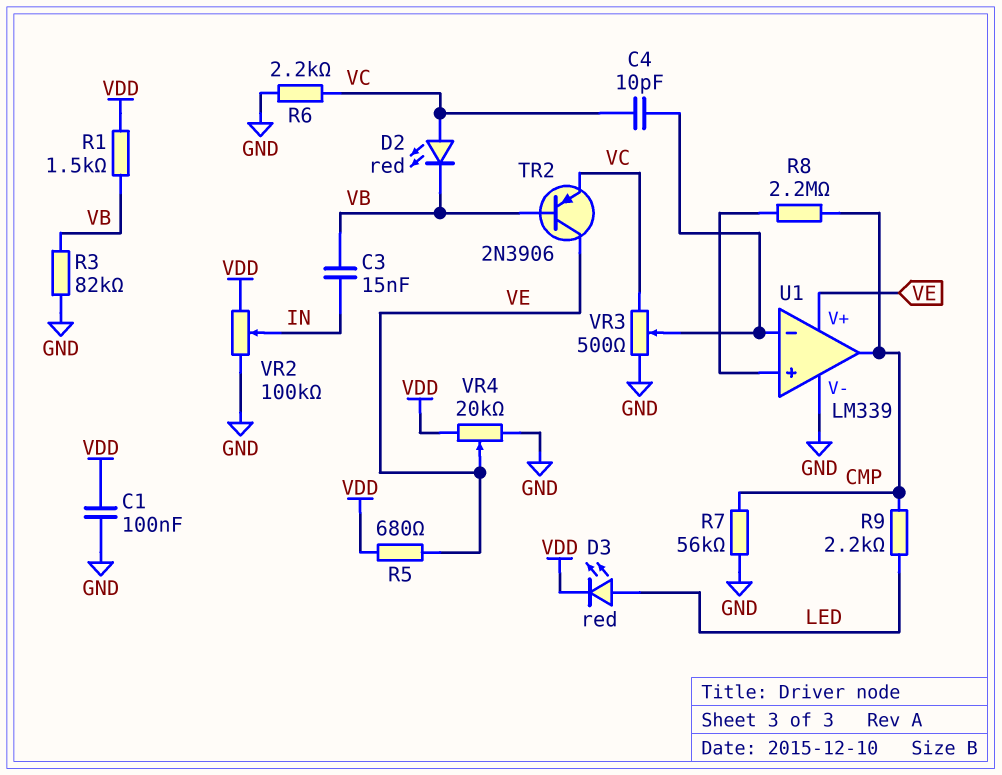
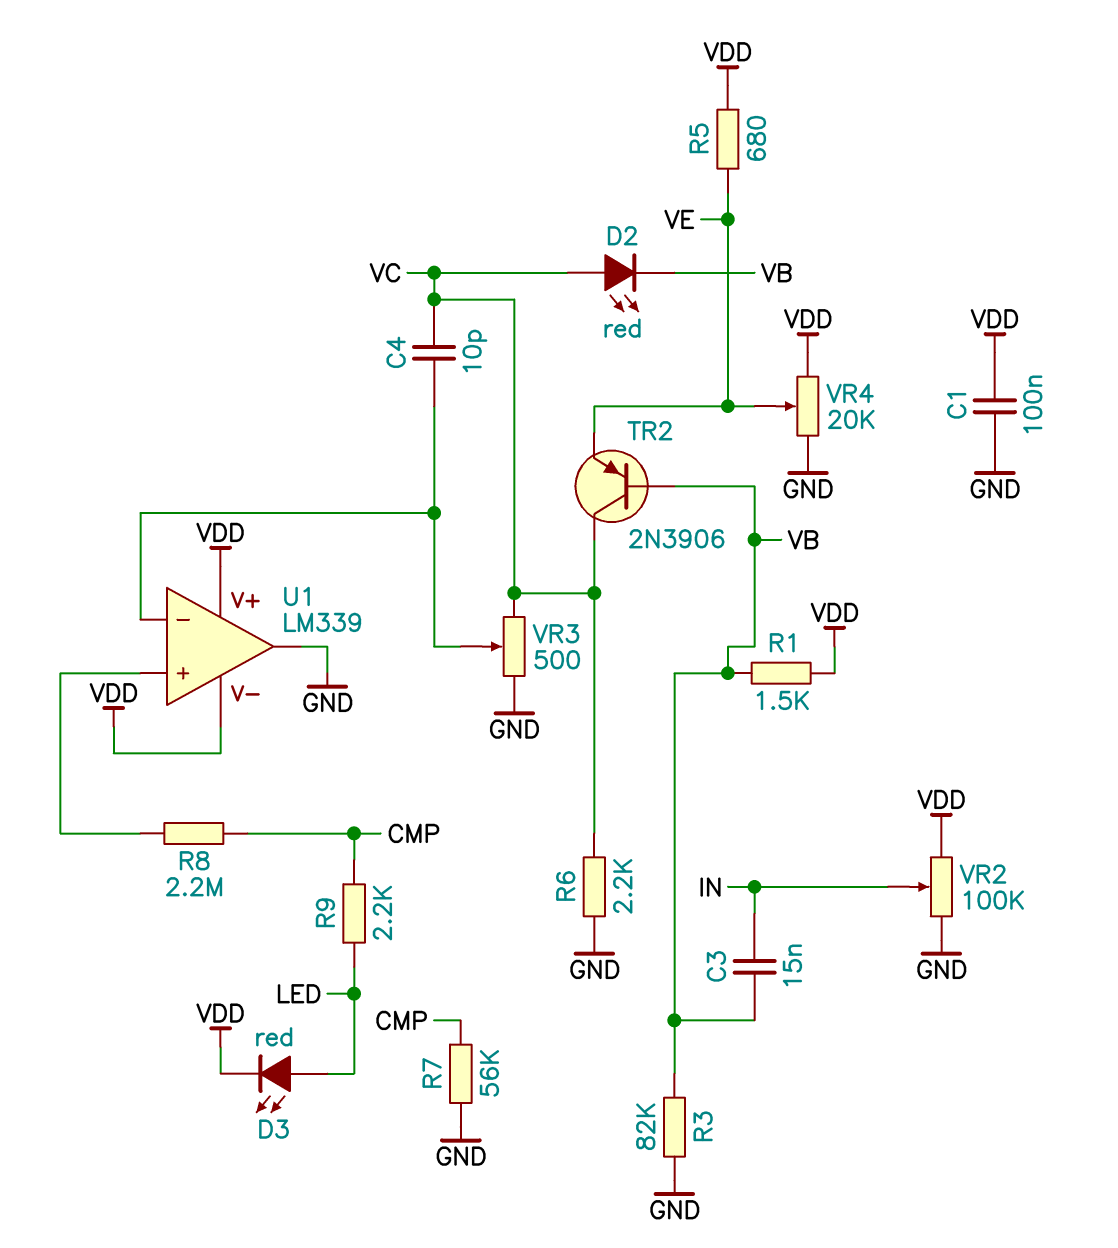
TR2: PNP 2N3906 (B VB, C VE, E VC) -> PNP 2N3906 (B VB, C VC, E VE)
U1 pin V+: VE -> VDD
U1 pin V-: GND -> VDD
U1 pin out: CMP -> GND

